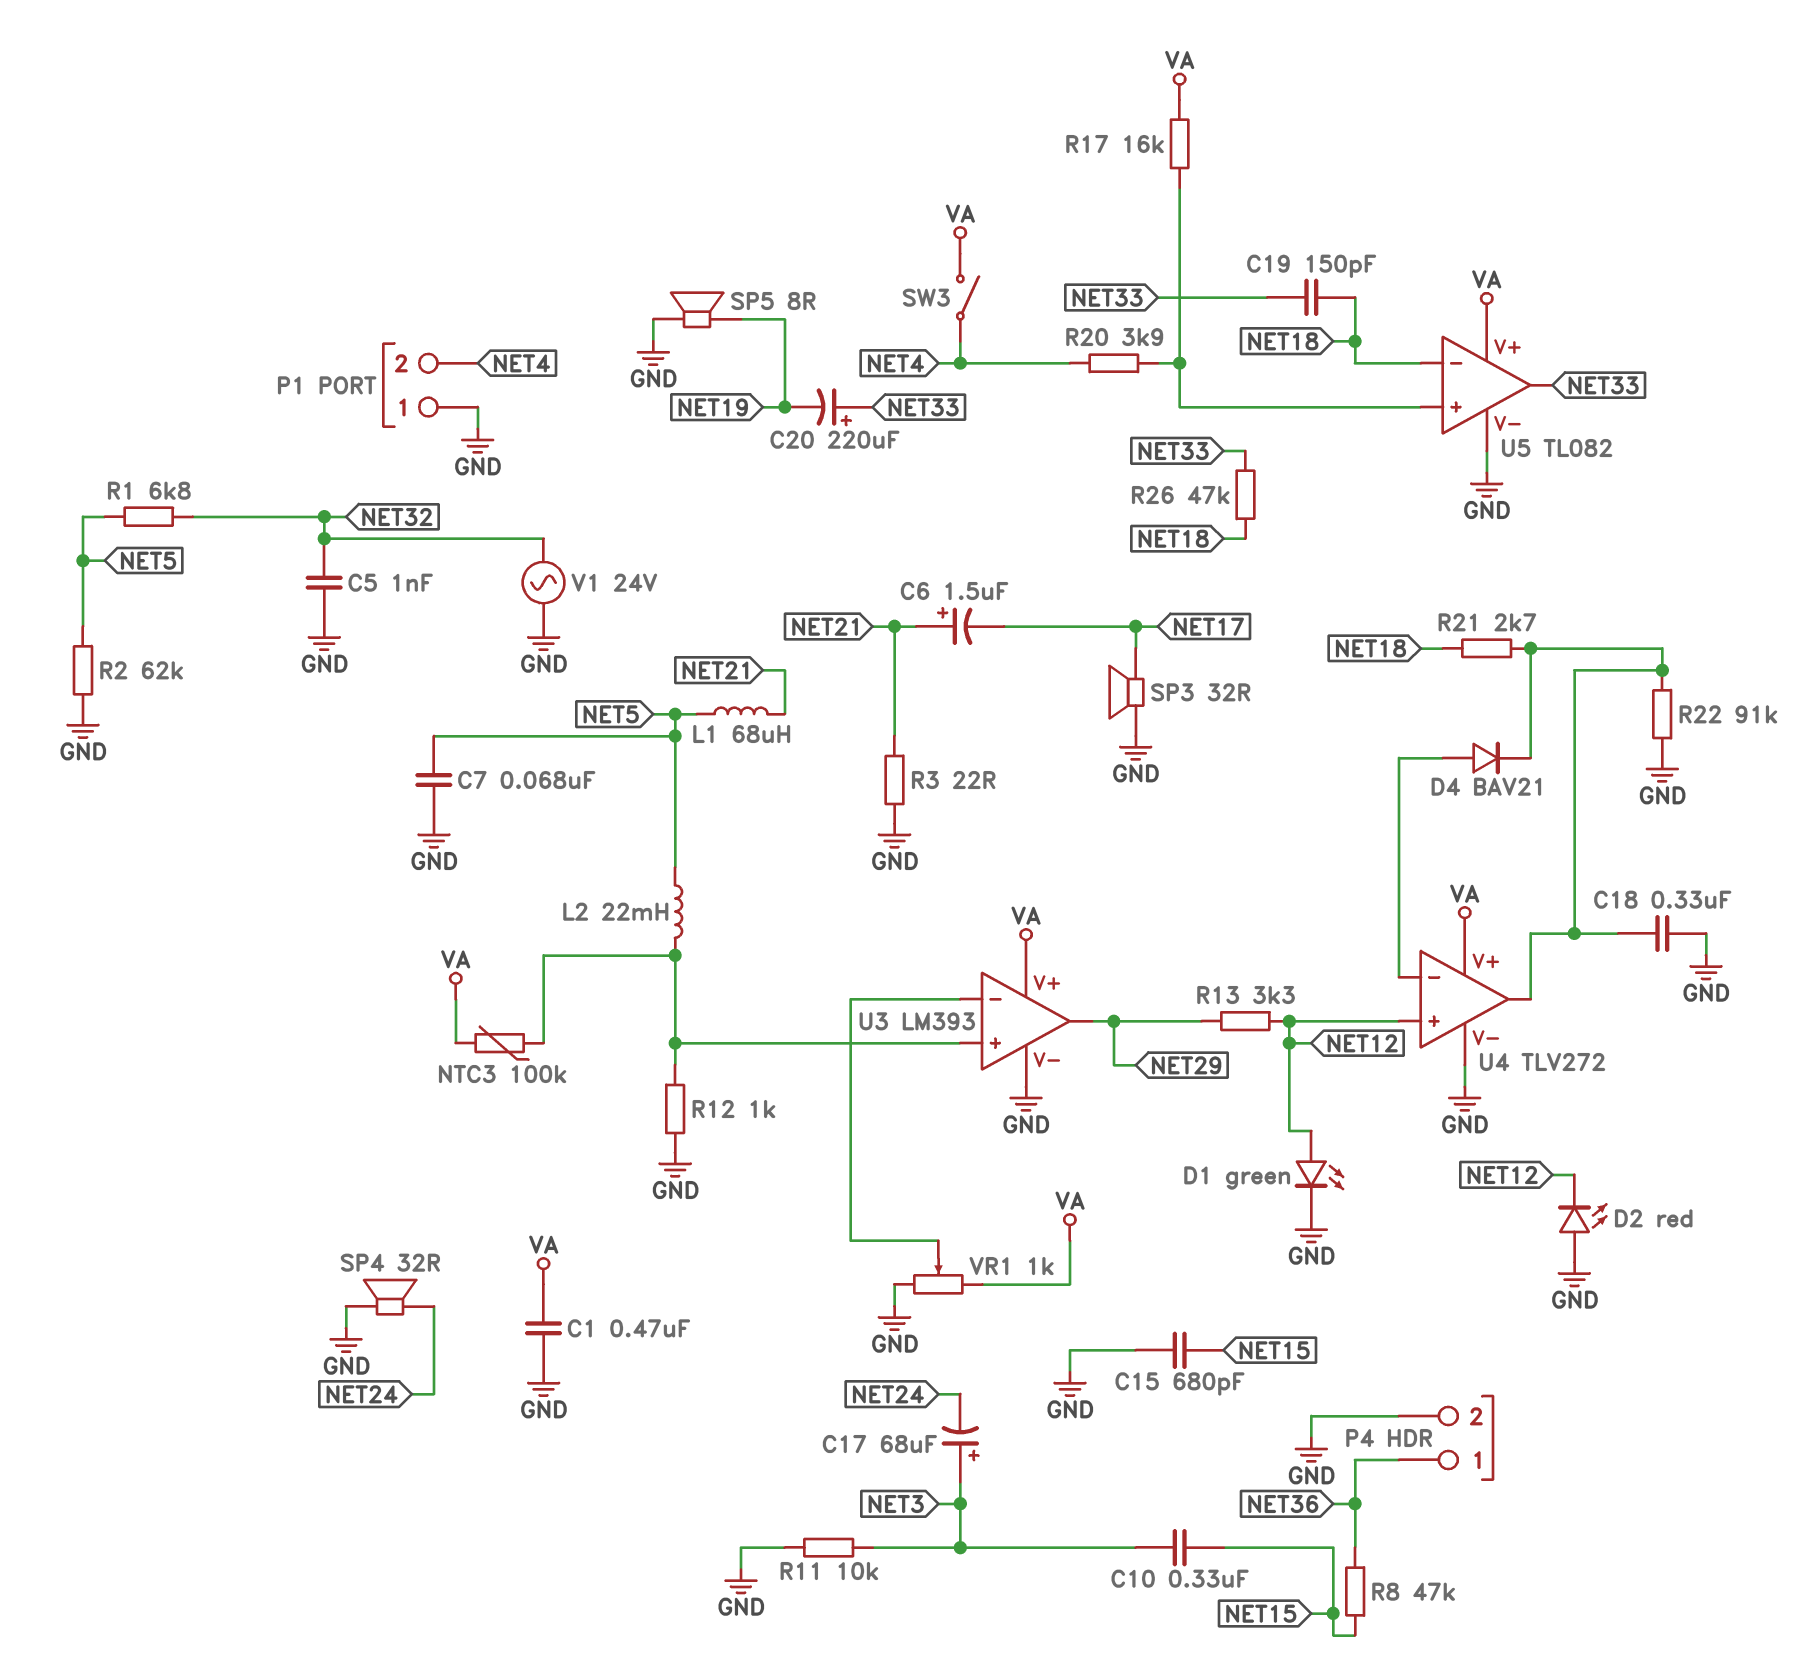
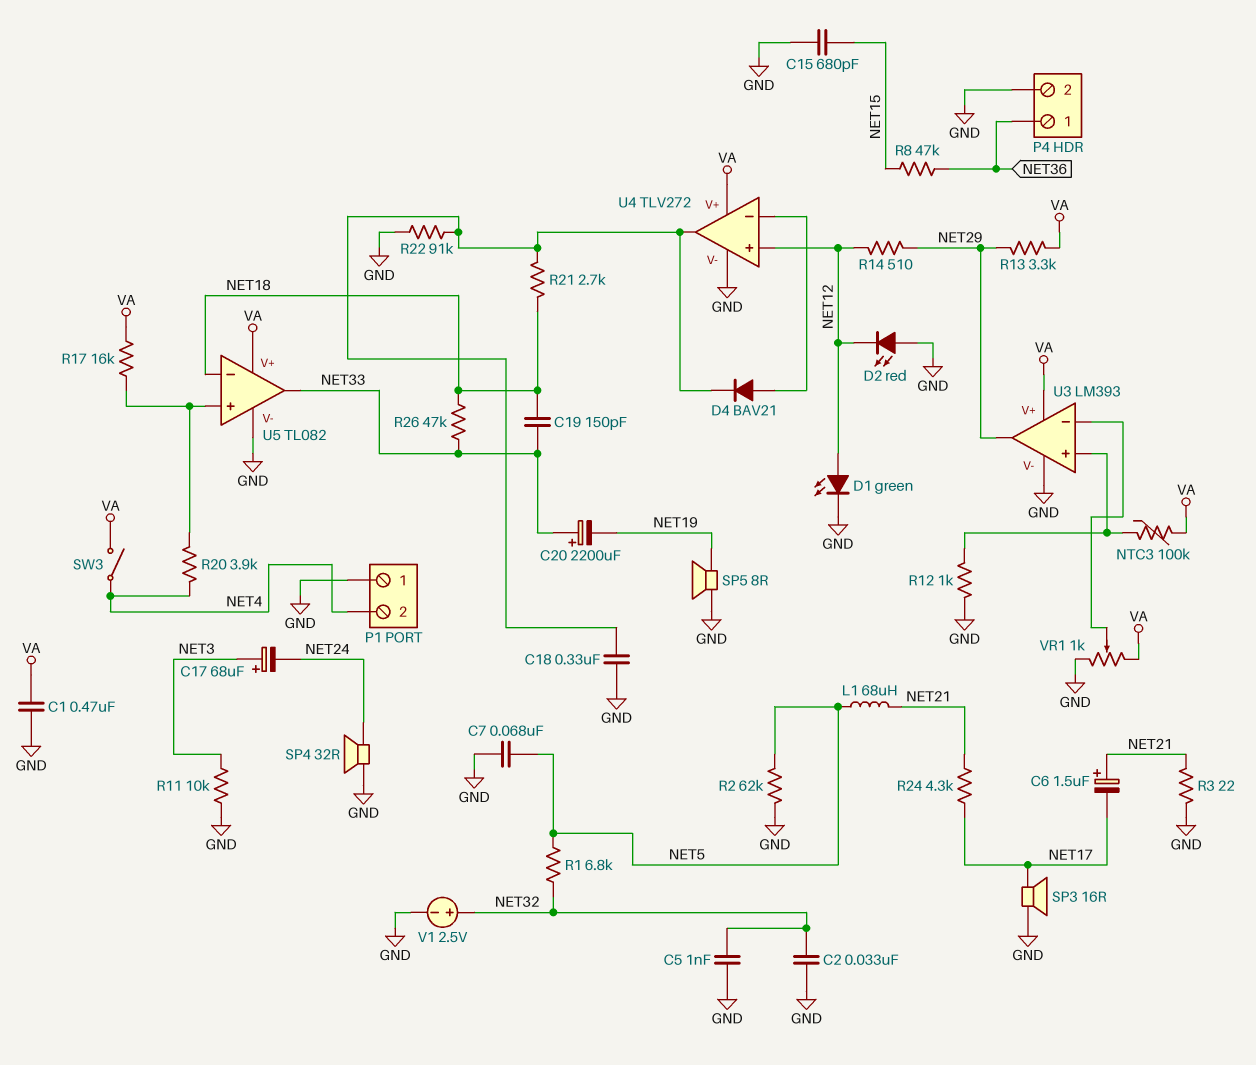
C2: none -> 33nF (GND, NET32)
C10: 330nF (NET3, NET15) -> none
C20: 220uF (plus NET33, minus NET19) -> 2200uF (plus NET33, minus NET19)
L2: 22mH (NET5, U3/in+) -> none
R13: 3.3k (NET12, NET29) -> 3.3k (NET29, VA)
R14: none -> 510 (NET12, NET29)
R24: none -> 4.3k (NET17, NET21)
SP3: speaker 32R (GND, NET17) -> speaker 16R (GND, NET17)
V1: AC 24V (GND, NET32) -> 2.5V (plus NET32, minus GND)

